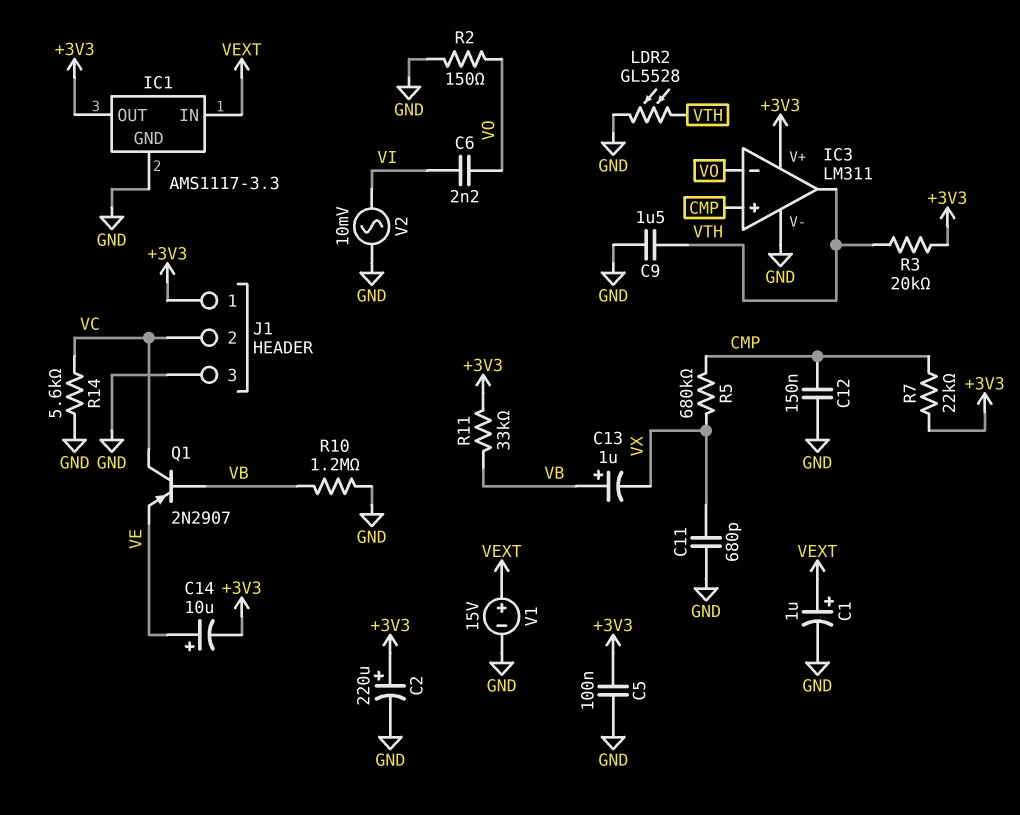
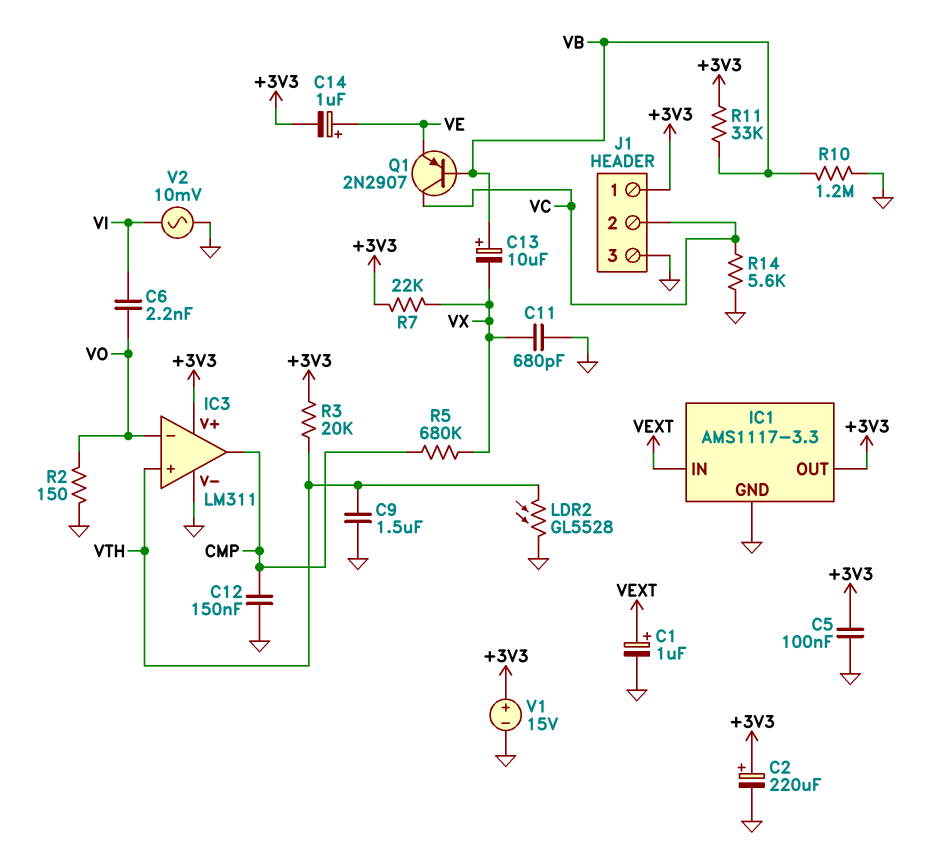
C13: 1uF (plus VB, minus VX) -> 10uF (plus VB, minus VX)
C14: 10uF (plus VE, minus +3V3) -> 1uF (plus VE, minus +3V3)
IC3 pin in+: CMP -> VTH
IC3 pin out: VTH -> CMP
R7: 22k (+3V3, CMP) -> 22k (+3V3, VX)
V1: 15V (plus VEXT, minus GND) -> 15V (plus +3V3, minus GND)

